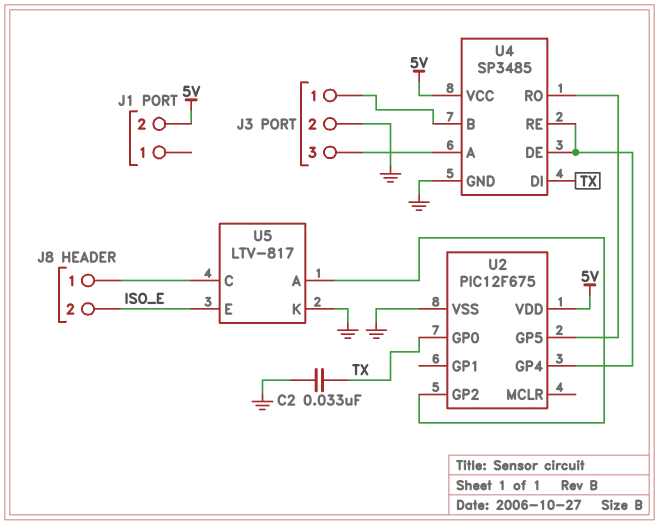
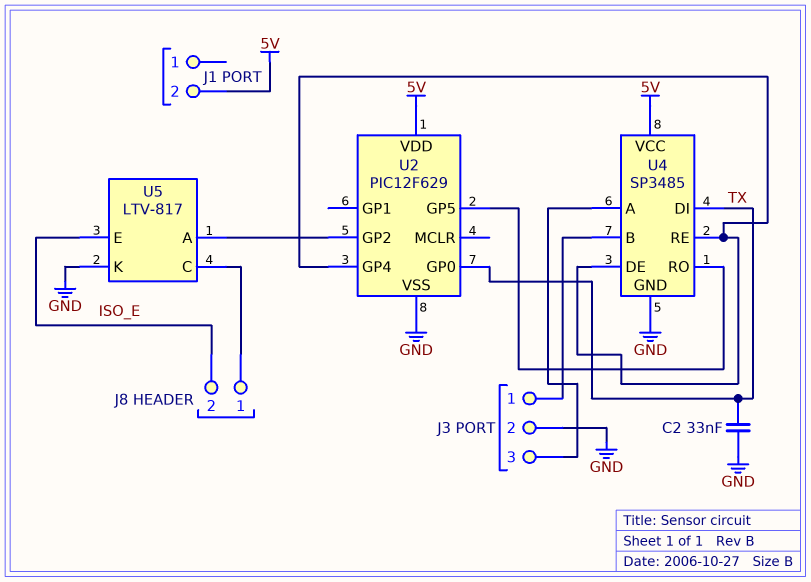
U2: PIC12F675 -> PIC12F629

